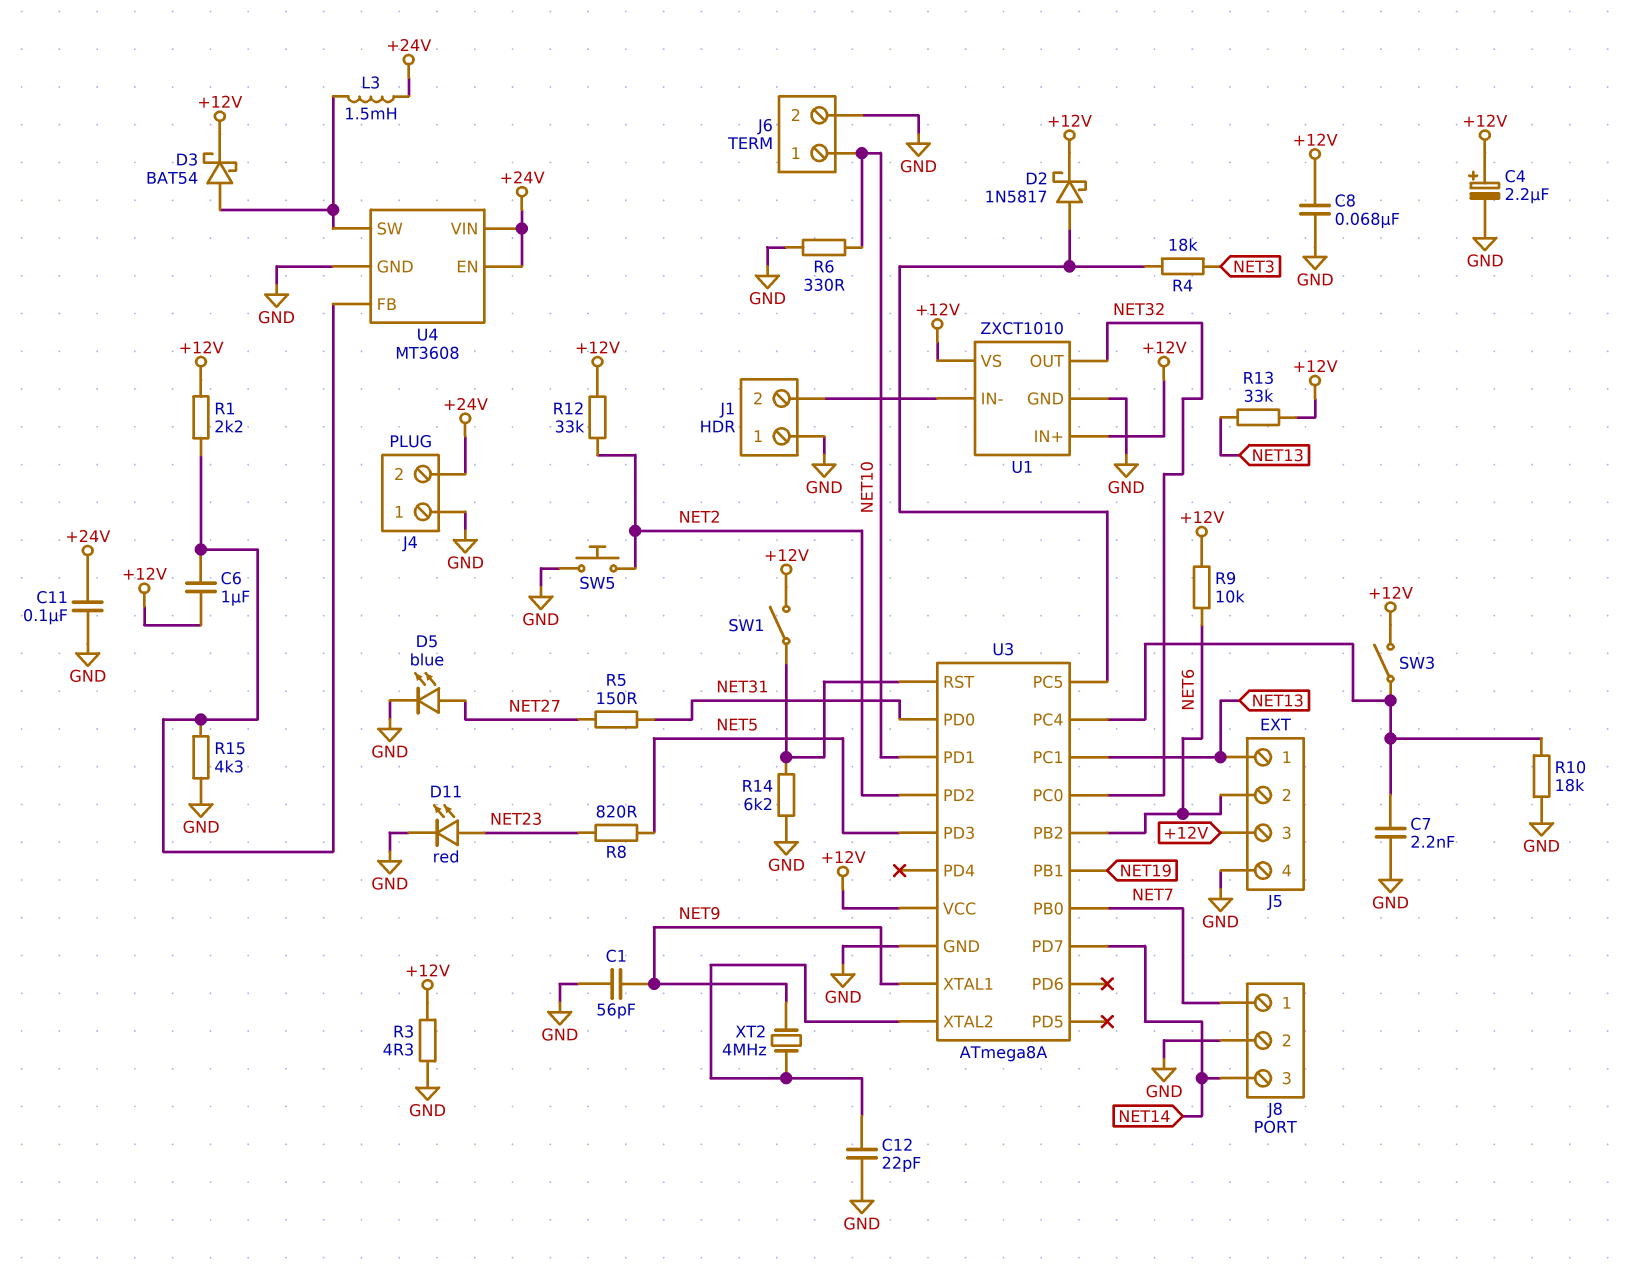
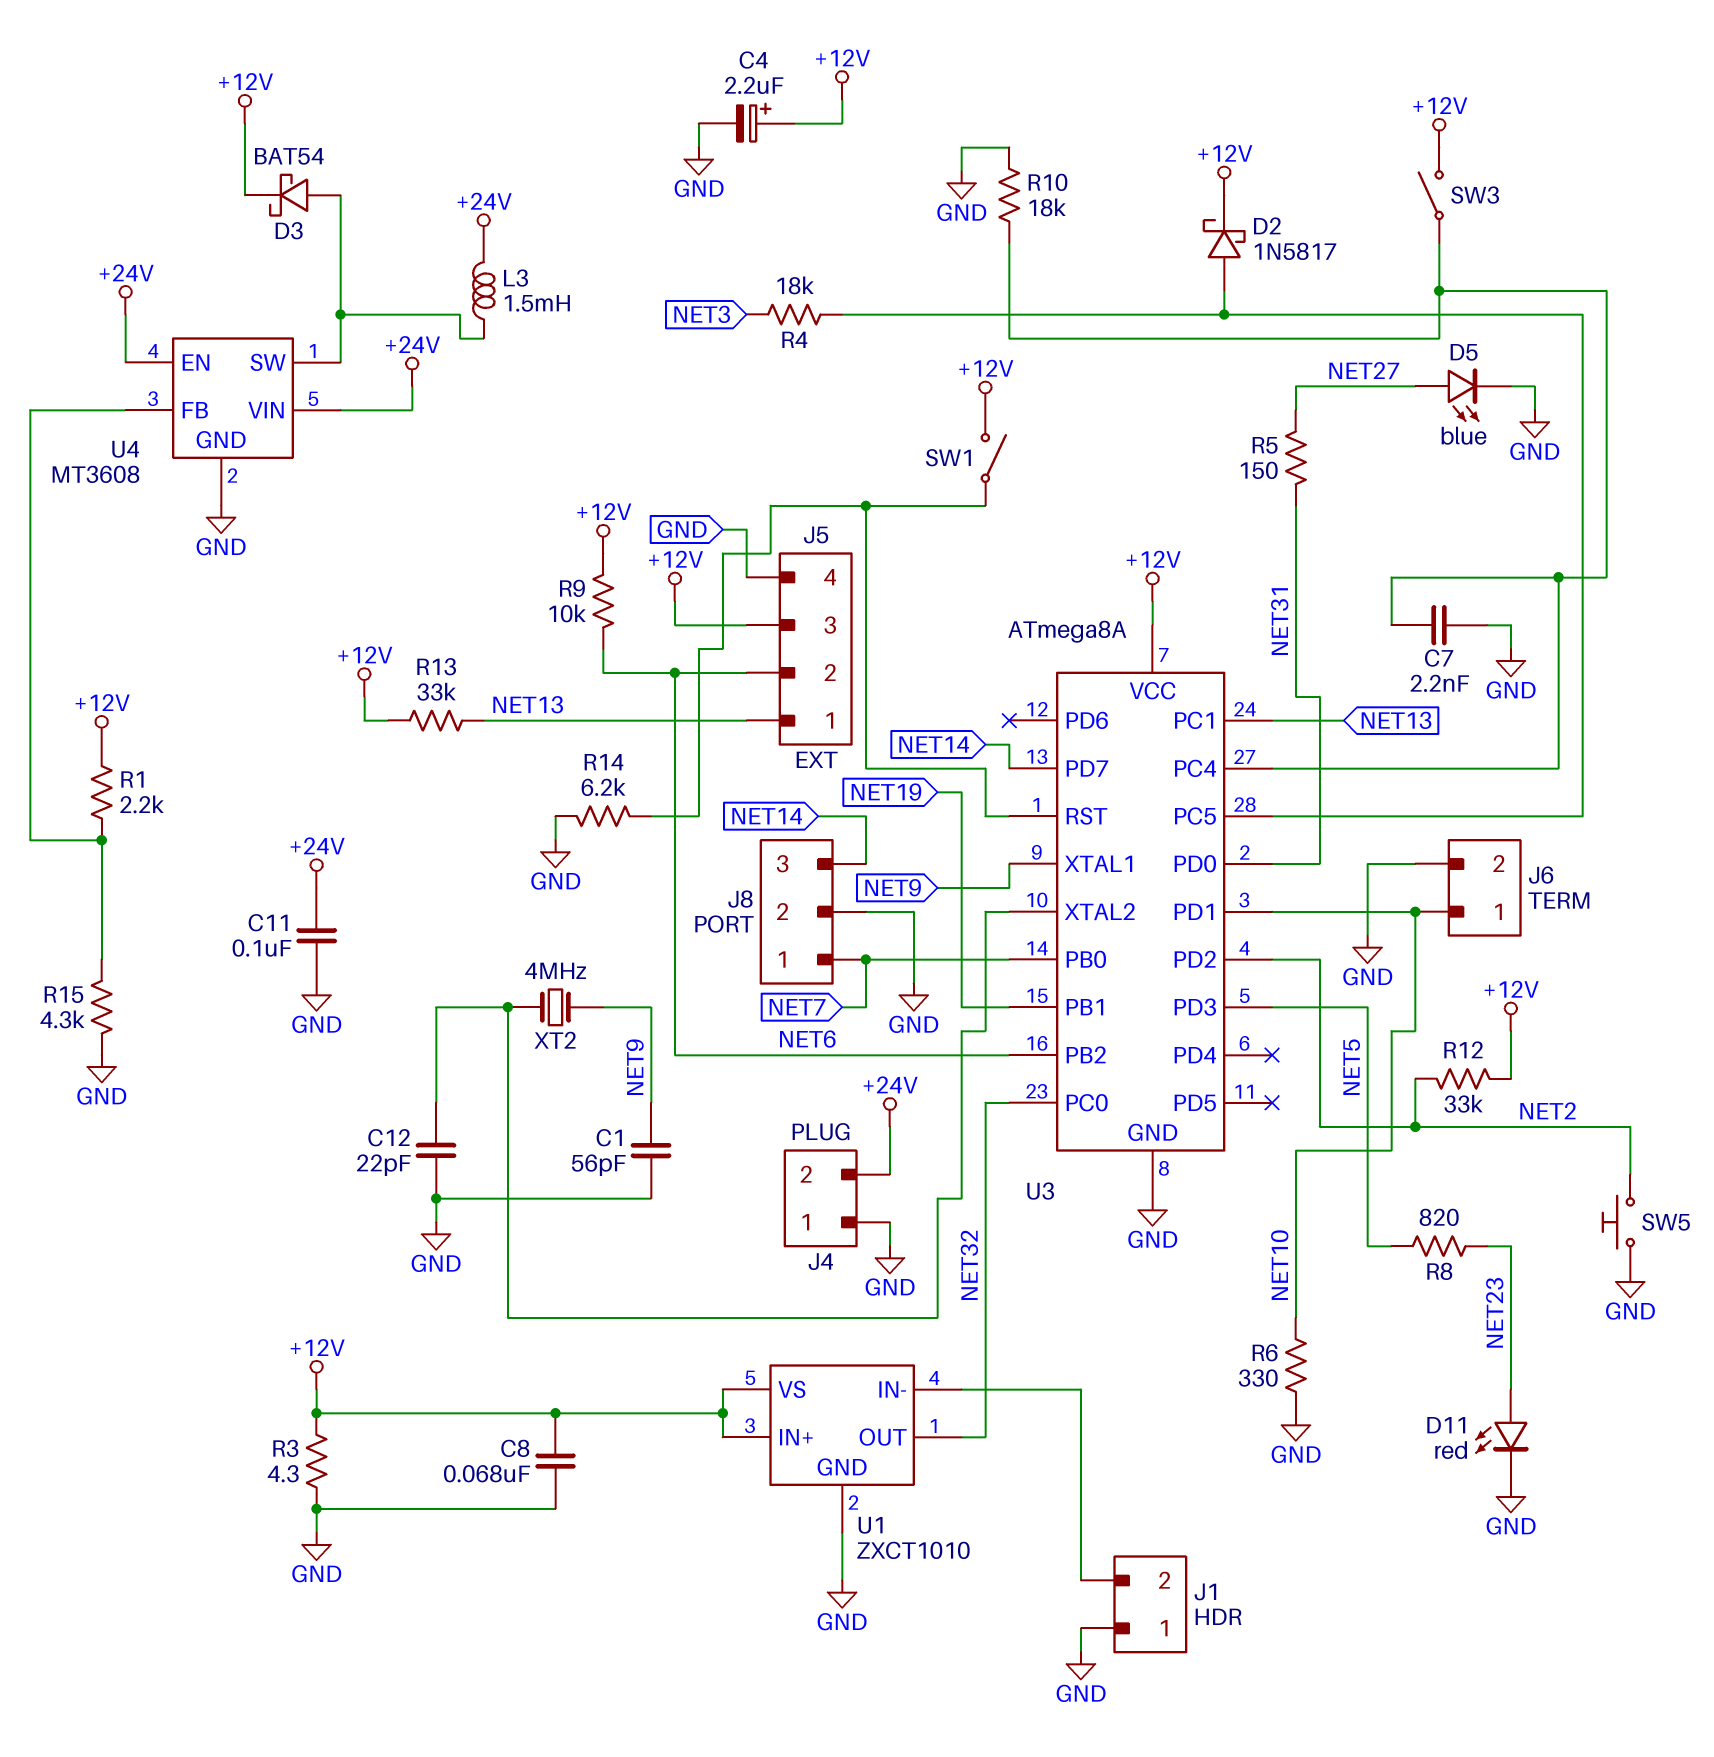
C6: 1uF (+12V, U4/FB) -> none

